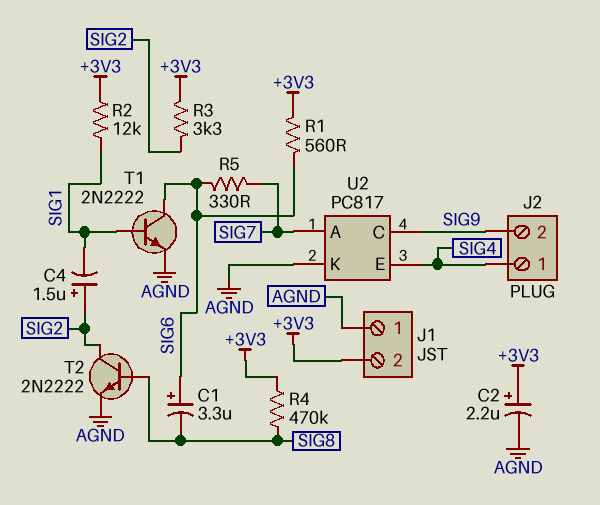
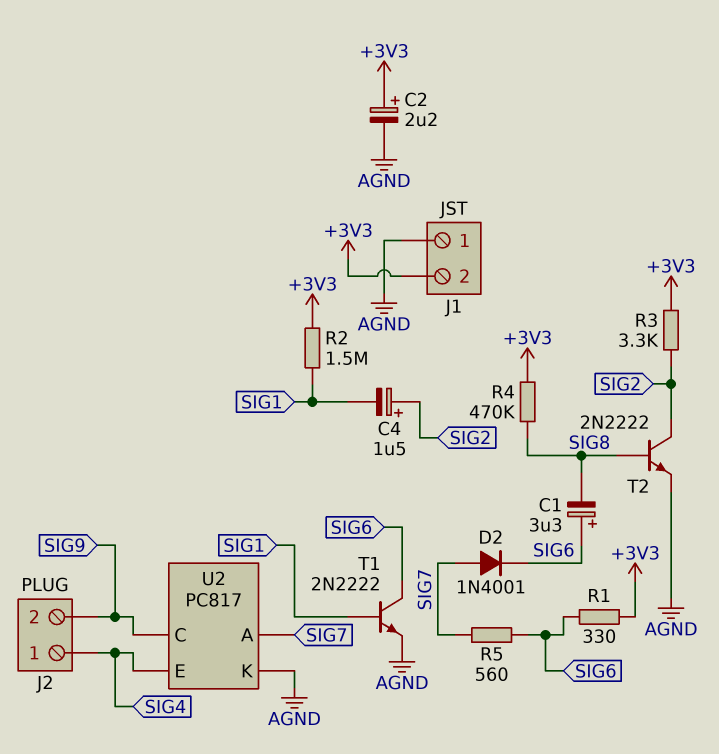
D2: none -> diode 1N4001 (A SIG7, K SIG6)
R1: 560 (+3V3, SIG6) -> 330 (+3V3, SIG6)
R2: 12k (+3V3, SIG1) -> 1.5M (+3V3, SIG1)
R5: 330 (SIG6, SIG7) -> 560 (SIG6, SIG7)

